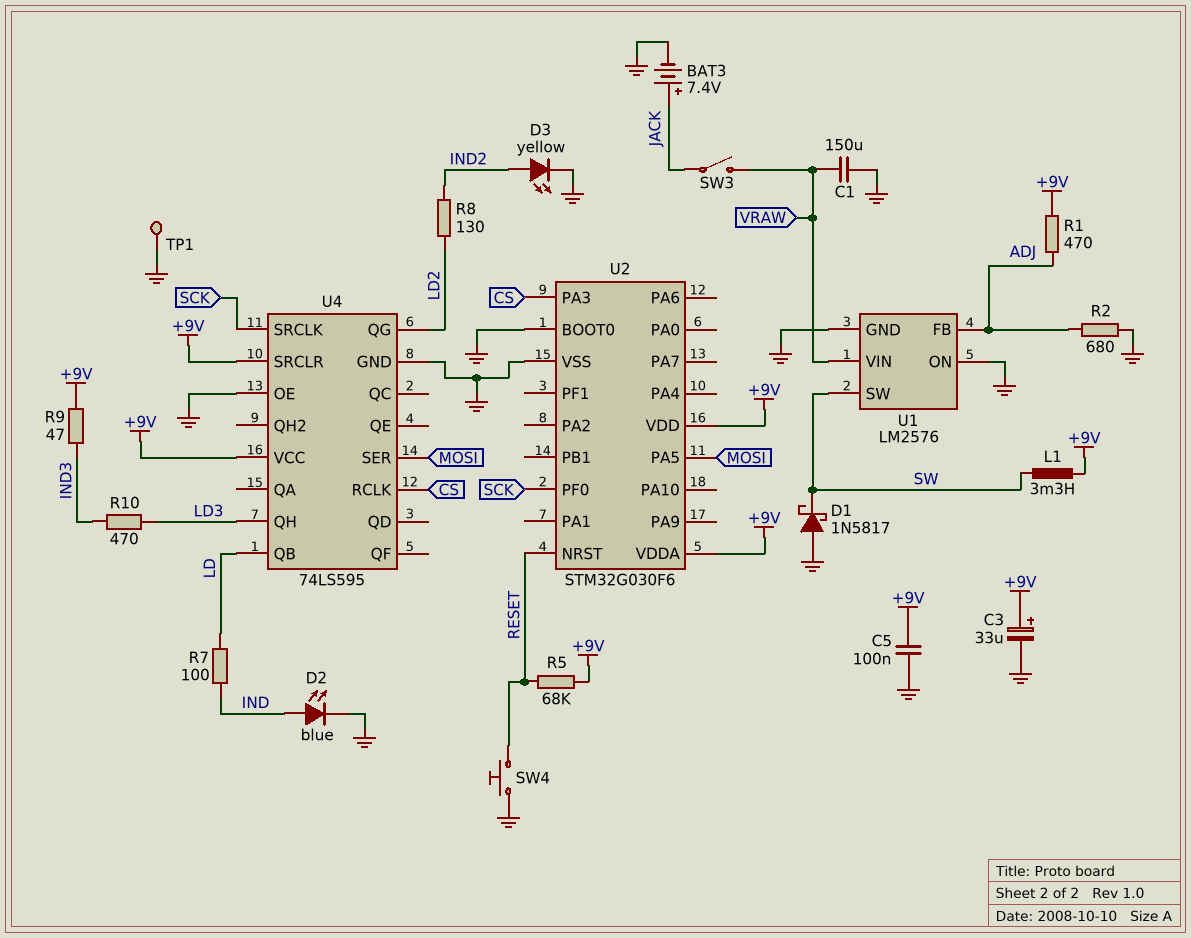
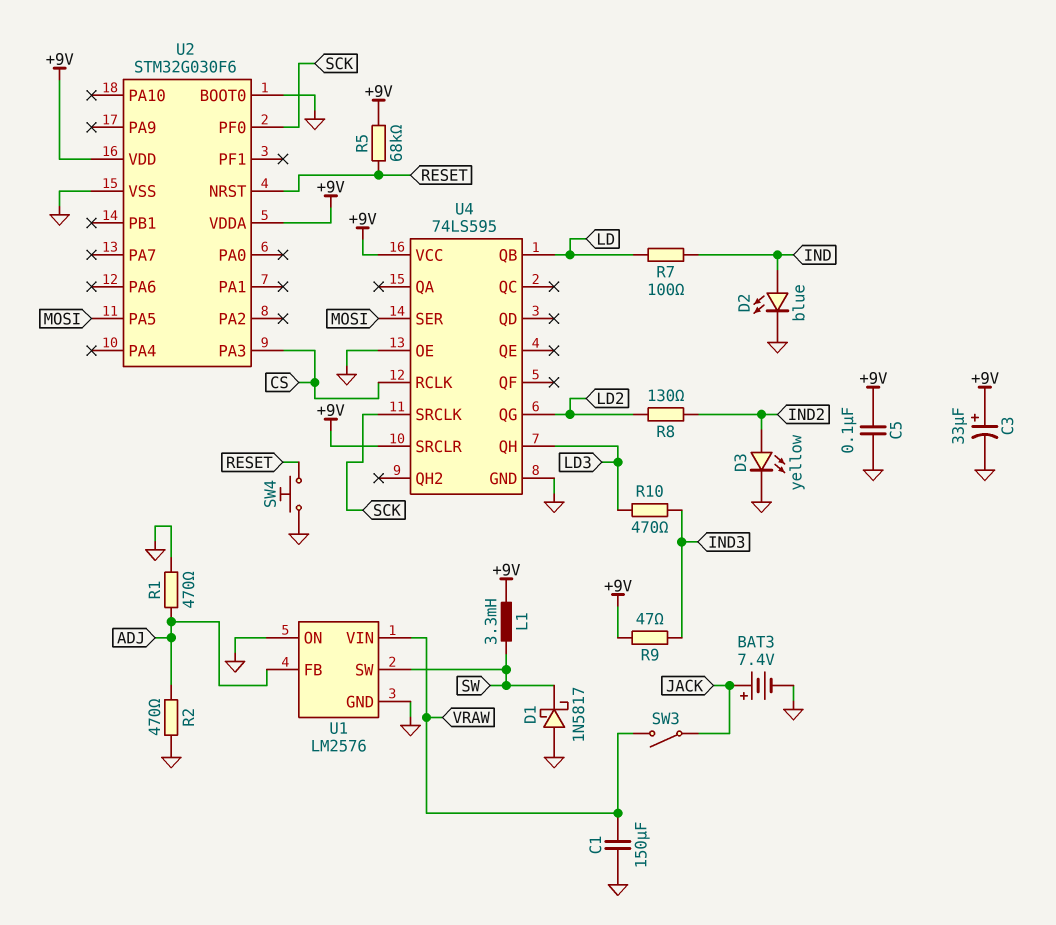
R1: 470 (+9V, ADJ) -> 470 (ADJ, GND)
R2: 680 (ADJ, GND) -> 470 (ADJ, GND)
TP1: test point (GND) -> none

